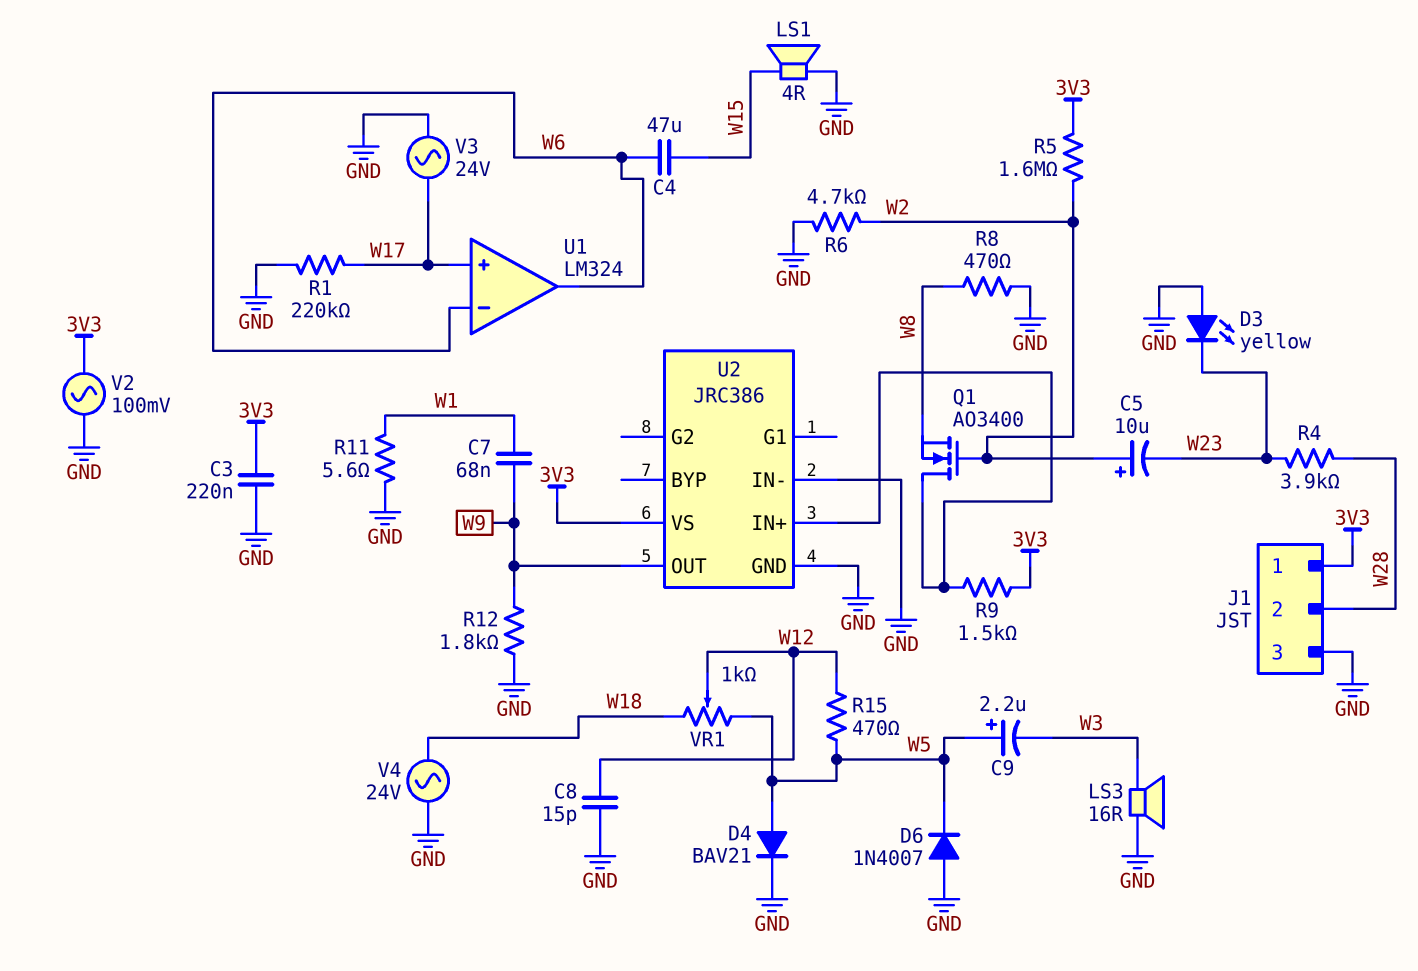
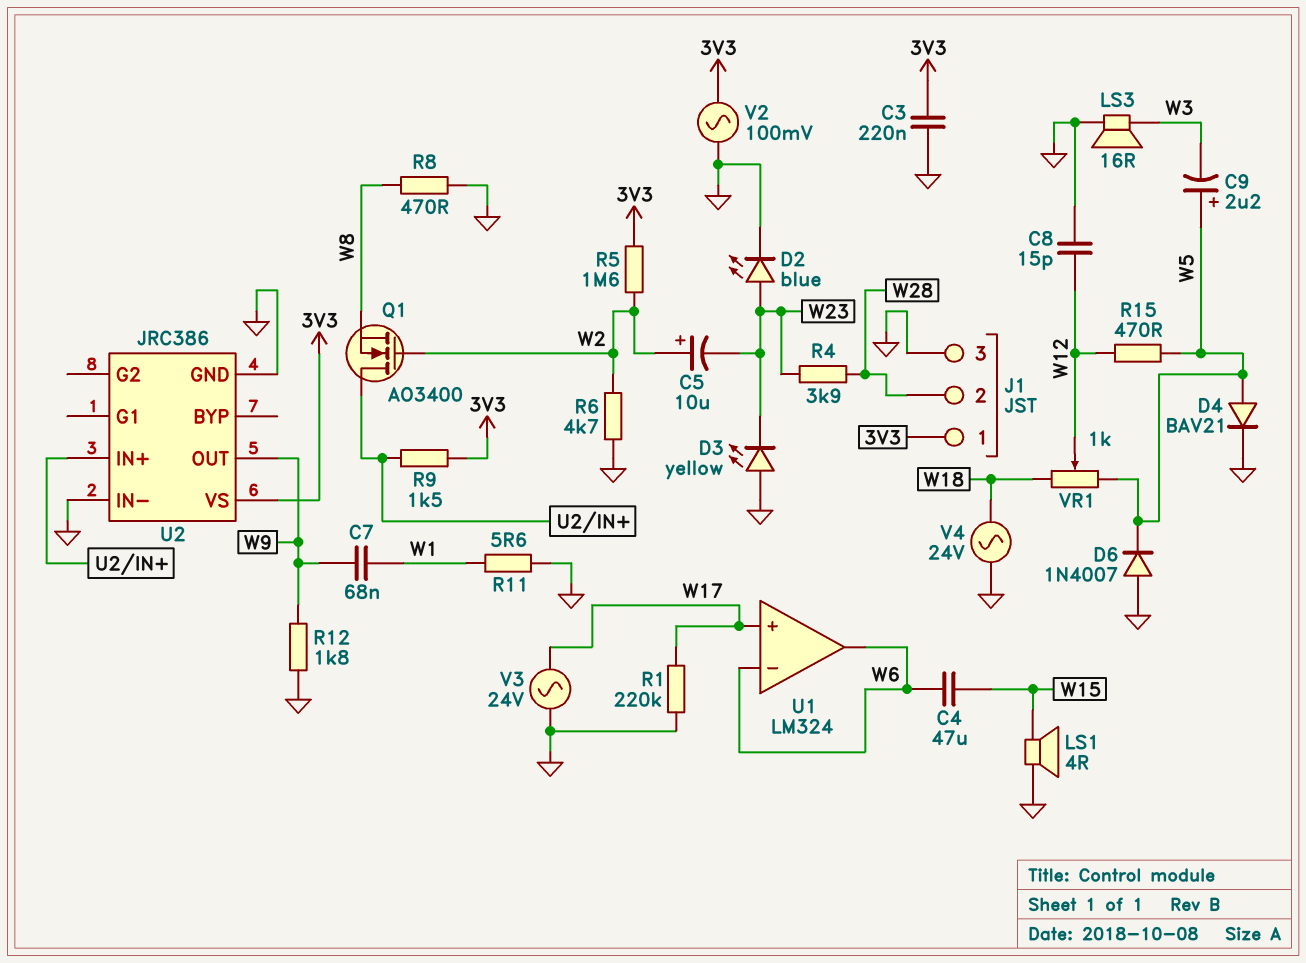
D2: none -> LED blue (A W23, K GND)

